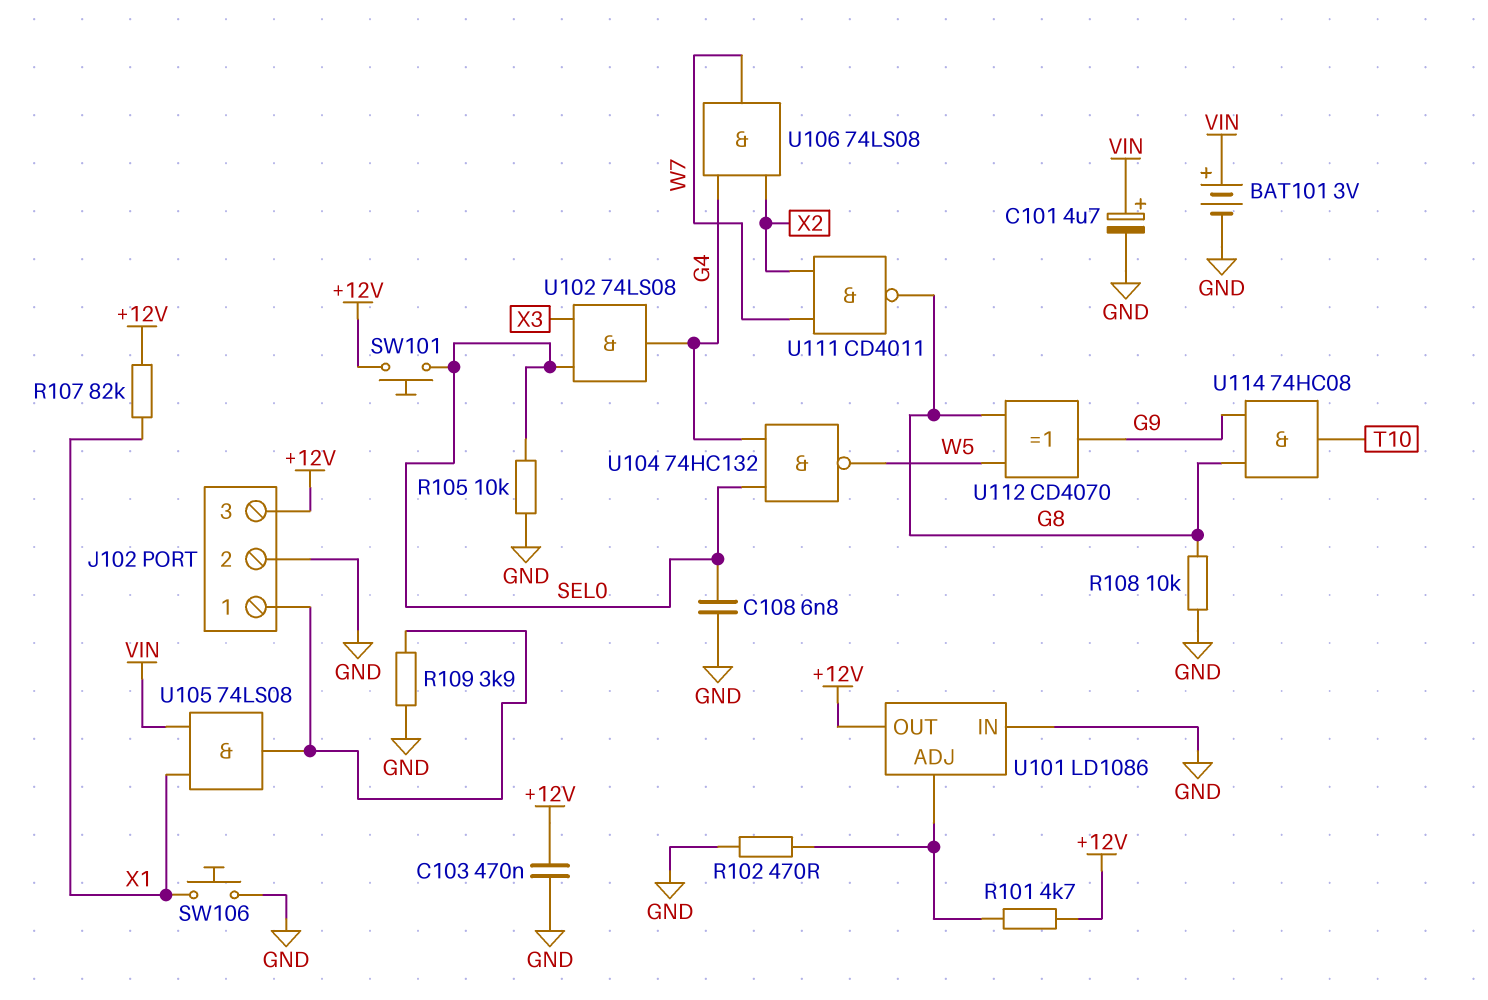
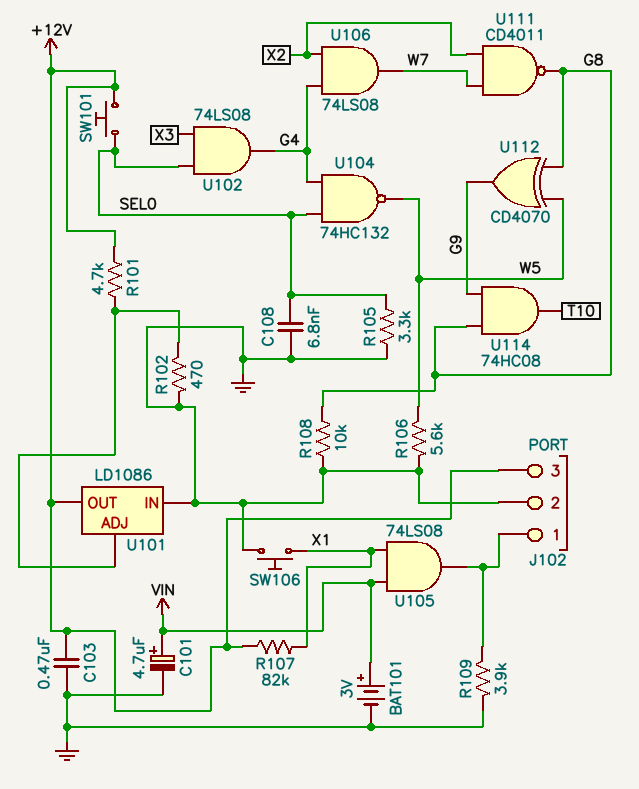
R105: 10k (GND, SEL0) -> 3.3k (GND, SEL0)
R106: none -> 5.6k (GND, W5)

